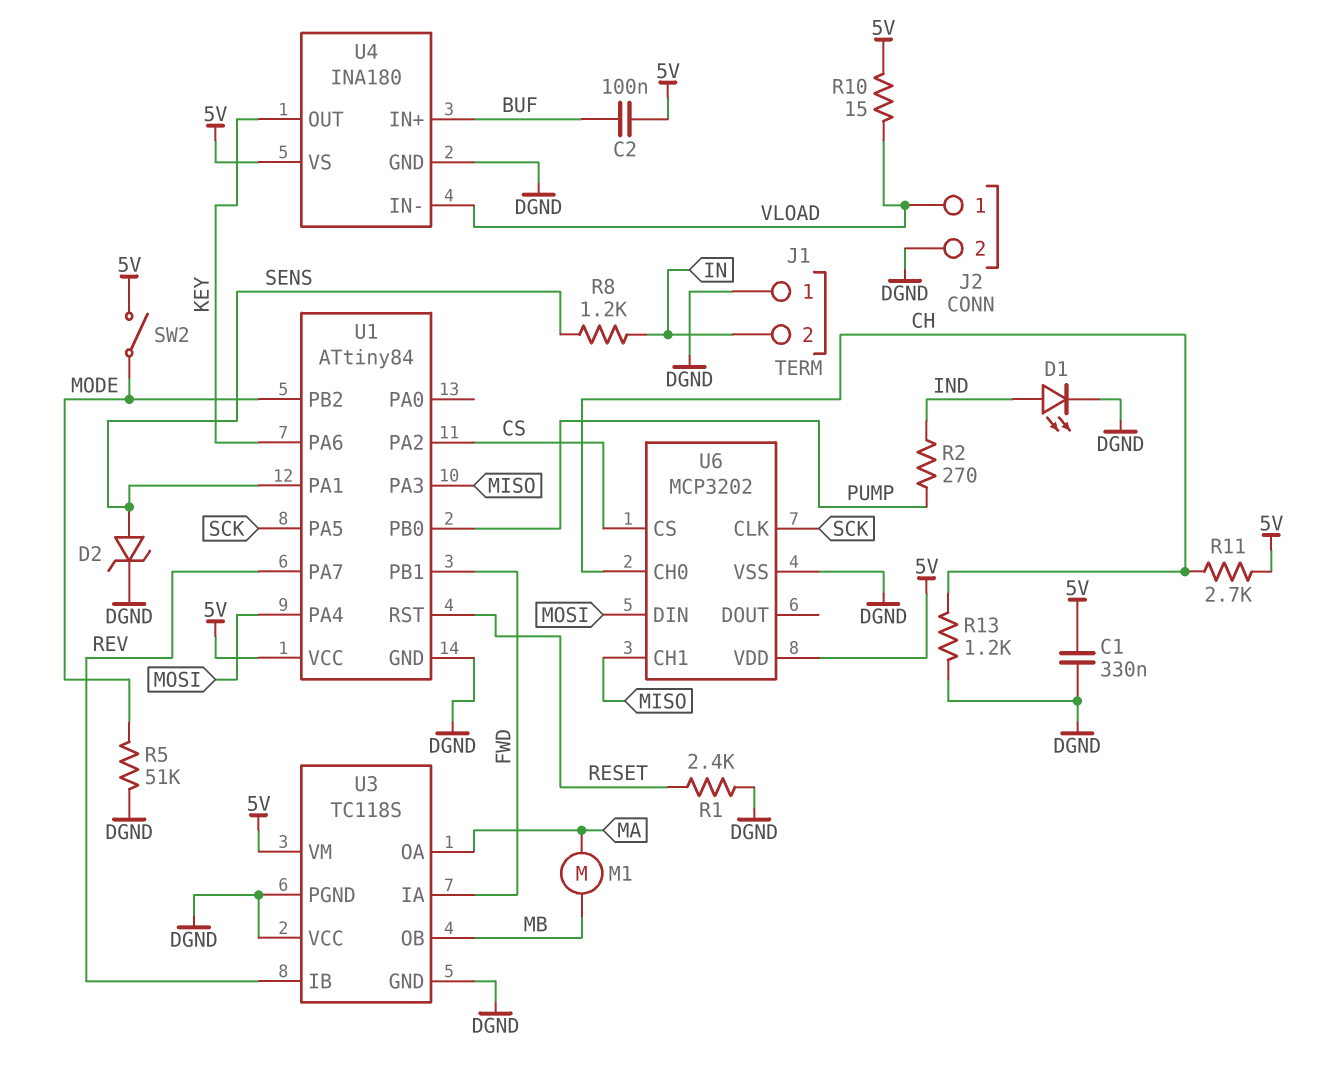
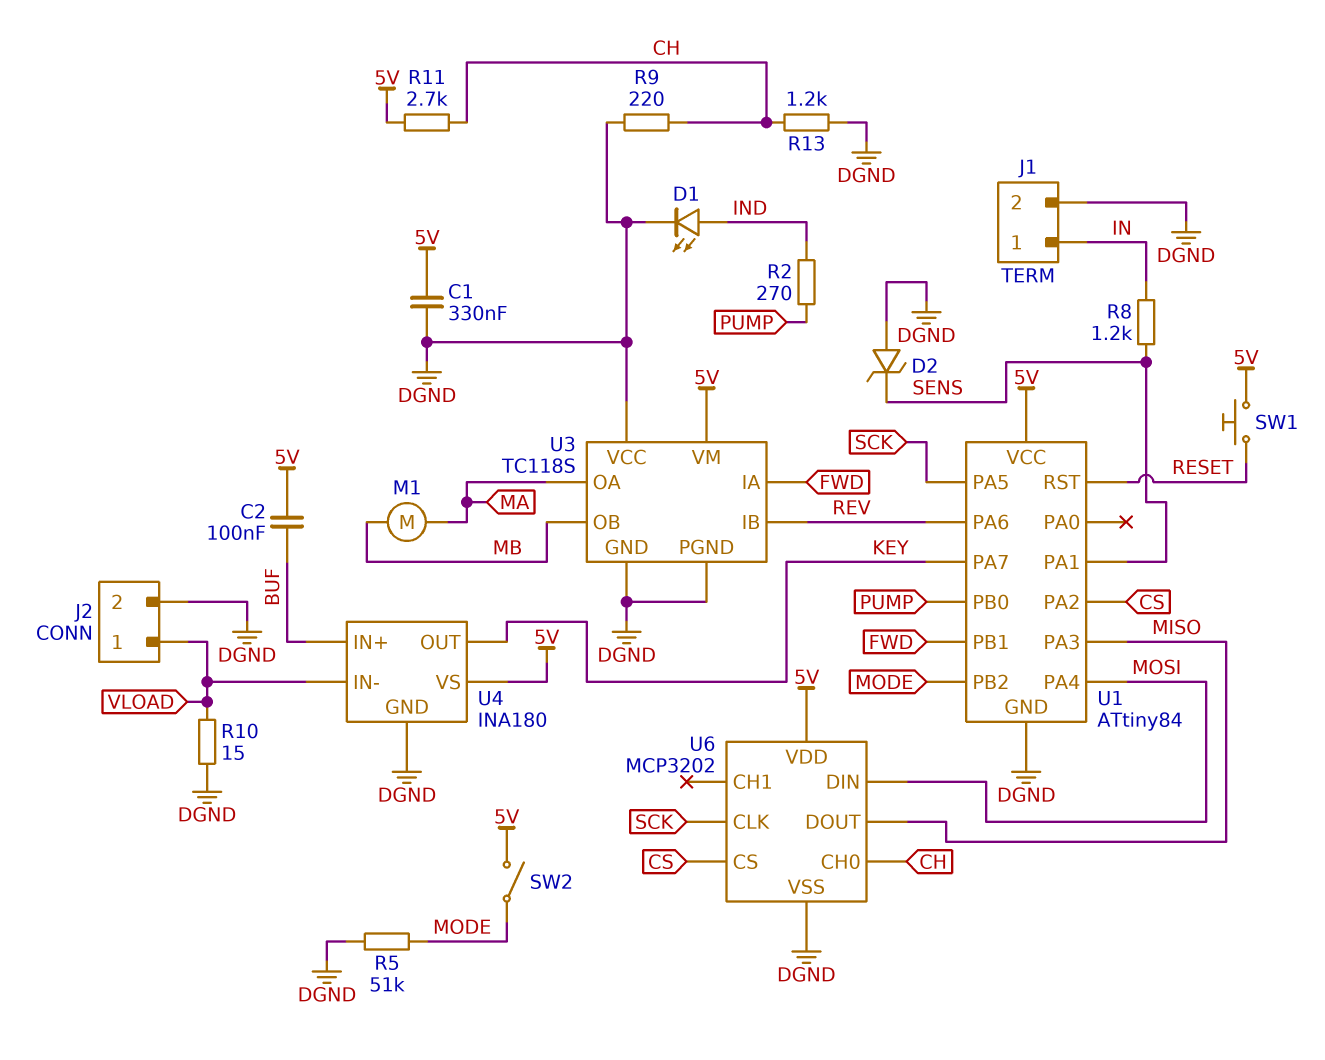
D2: zener (A SENS, K DGND) -> zener (A DGND, K SENS)
J1 pin 1: DGND -> IN
J1 pin 2: IN -> DGND
R1: 2.4k (DGND, RESET) -> none
R9: none -> 220 (CH, DGND)
R10: 15 (5V, VLOAD) -> 15 (DGND, VLOAD)
SW1: none -> button (5V, RESET)
U1 pin PA6: KEY -> REV
U1 pin PA7: REV -> KEY
U6 pin CH1: MISO -> none
U6 pin DOUT: none -> MISO

